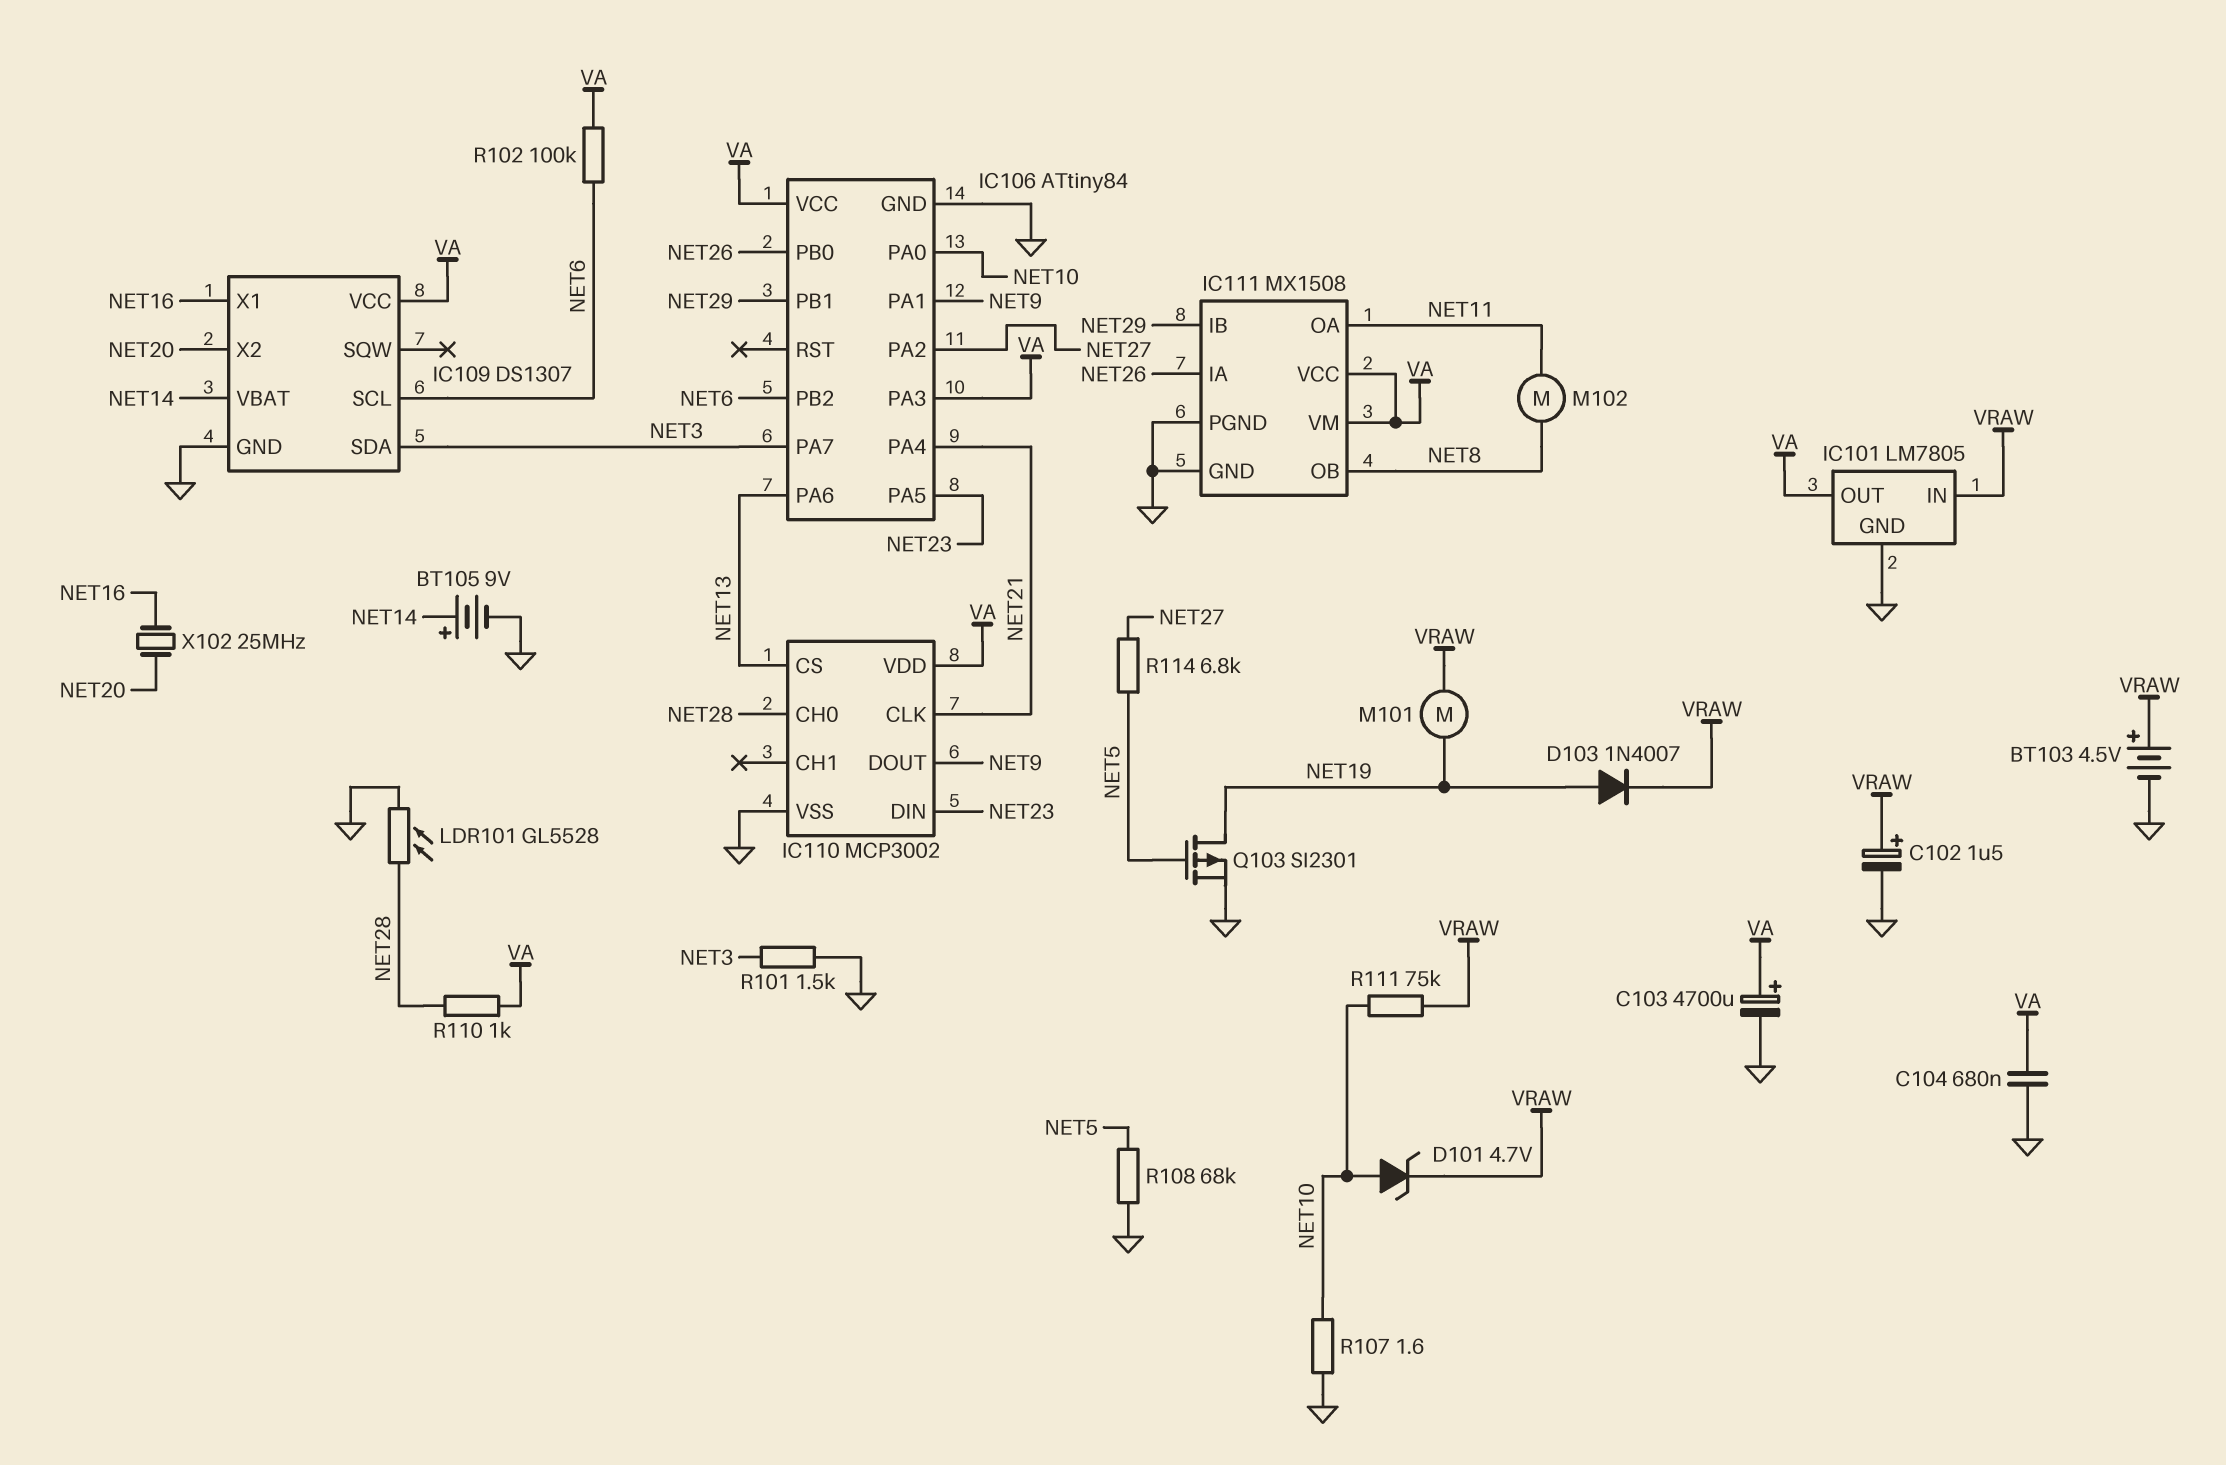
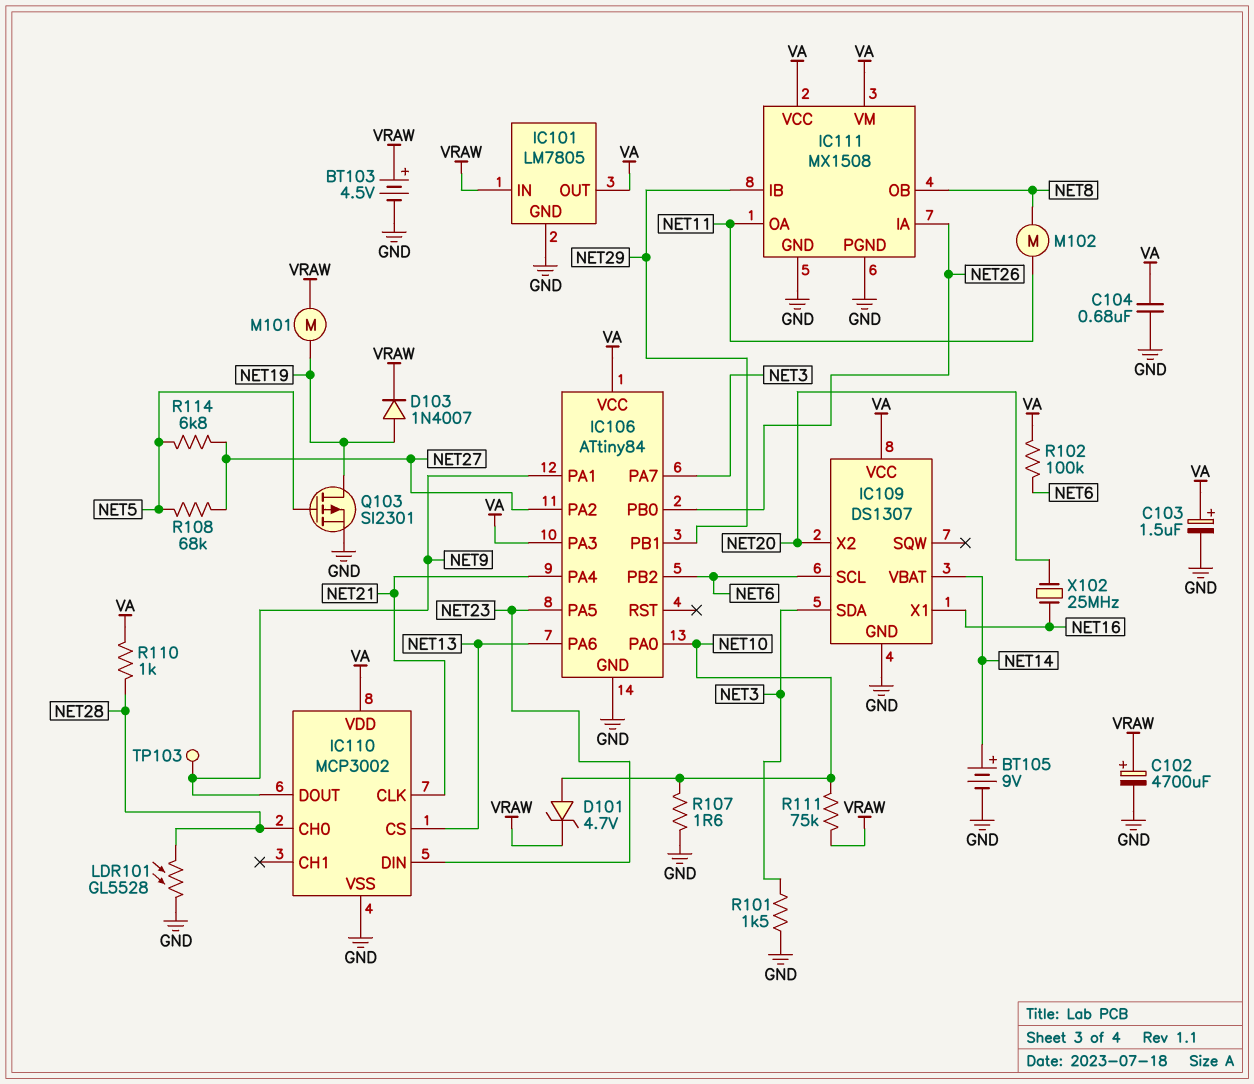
C102: 1.5uF (plus VRAW, minus GND) -> 4700uF (plus VRAW, minus GND)
C103: 4700uF (plus VA, minus GND) -> 1.5uF (plus VA, minus GND)
R108: 68k (GND, NET5) -> 68k (NET5, NET27)
TP103: none -> test point (NET9)

